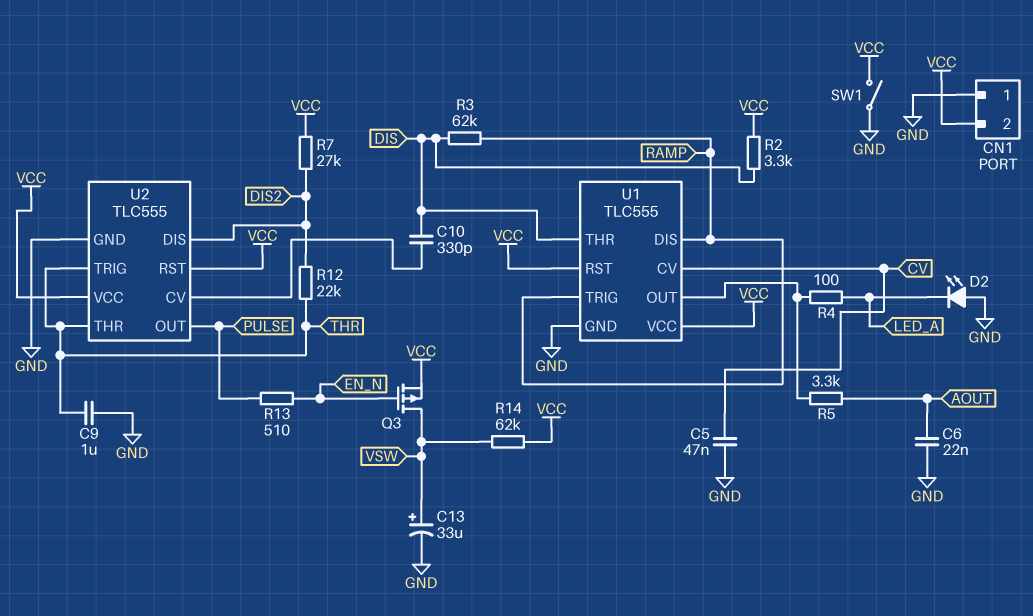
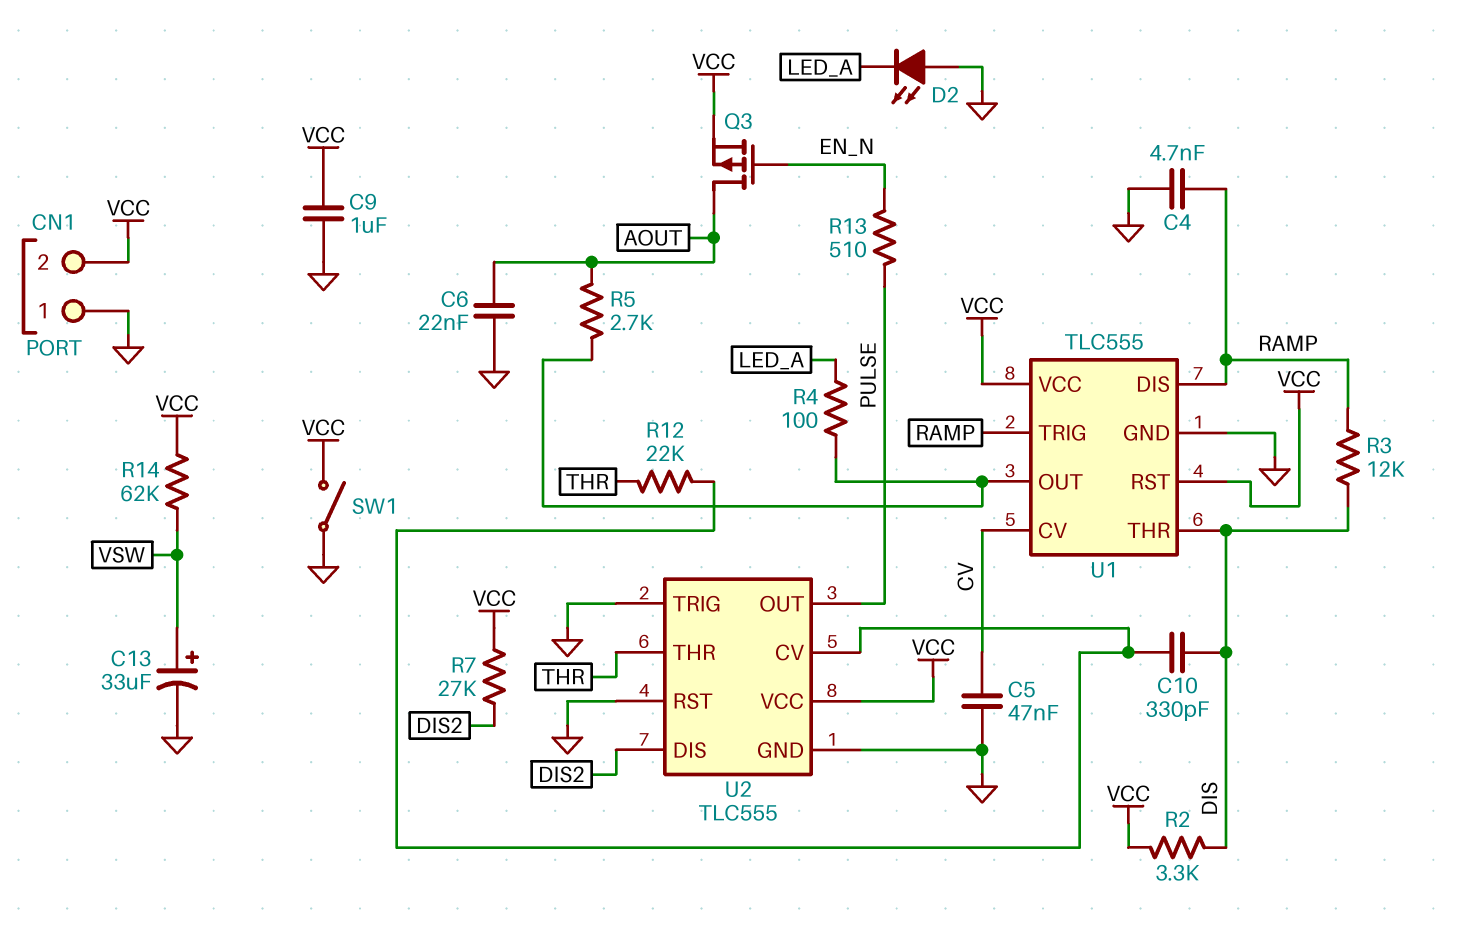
C4: none -> 4.7nF (GND, RAMP)
C9: 1uF (GND, THR) -> 1uF (GND, VCC)
Q3: PMOS (G EN_N, D VSW, S VCC) -> PMOS (G EN_N, D AOUT, S VCC)
R3: 62k (DIS, RAMP) -> 12k (DIS, RAMP)
R5: 3.3k (AOUT, U1/OUT) -> 2.7k (AOUT, U1/OUT)
R12: 22k (DIS2, THR) -> 22k (THR, U2/CV)
U2 pin RST: VCC -> GND
U2 pin TRIG: THR -> GND

